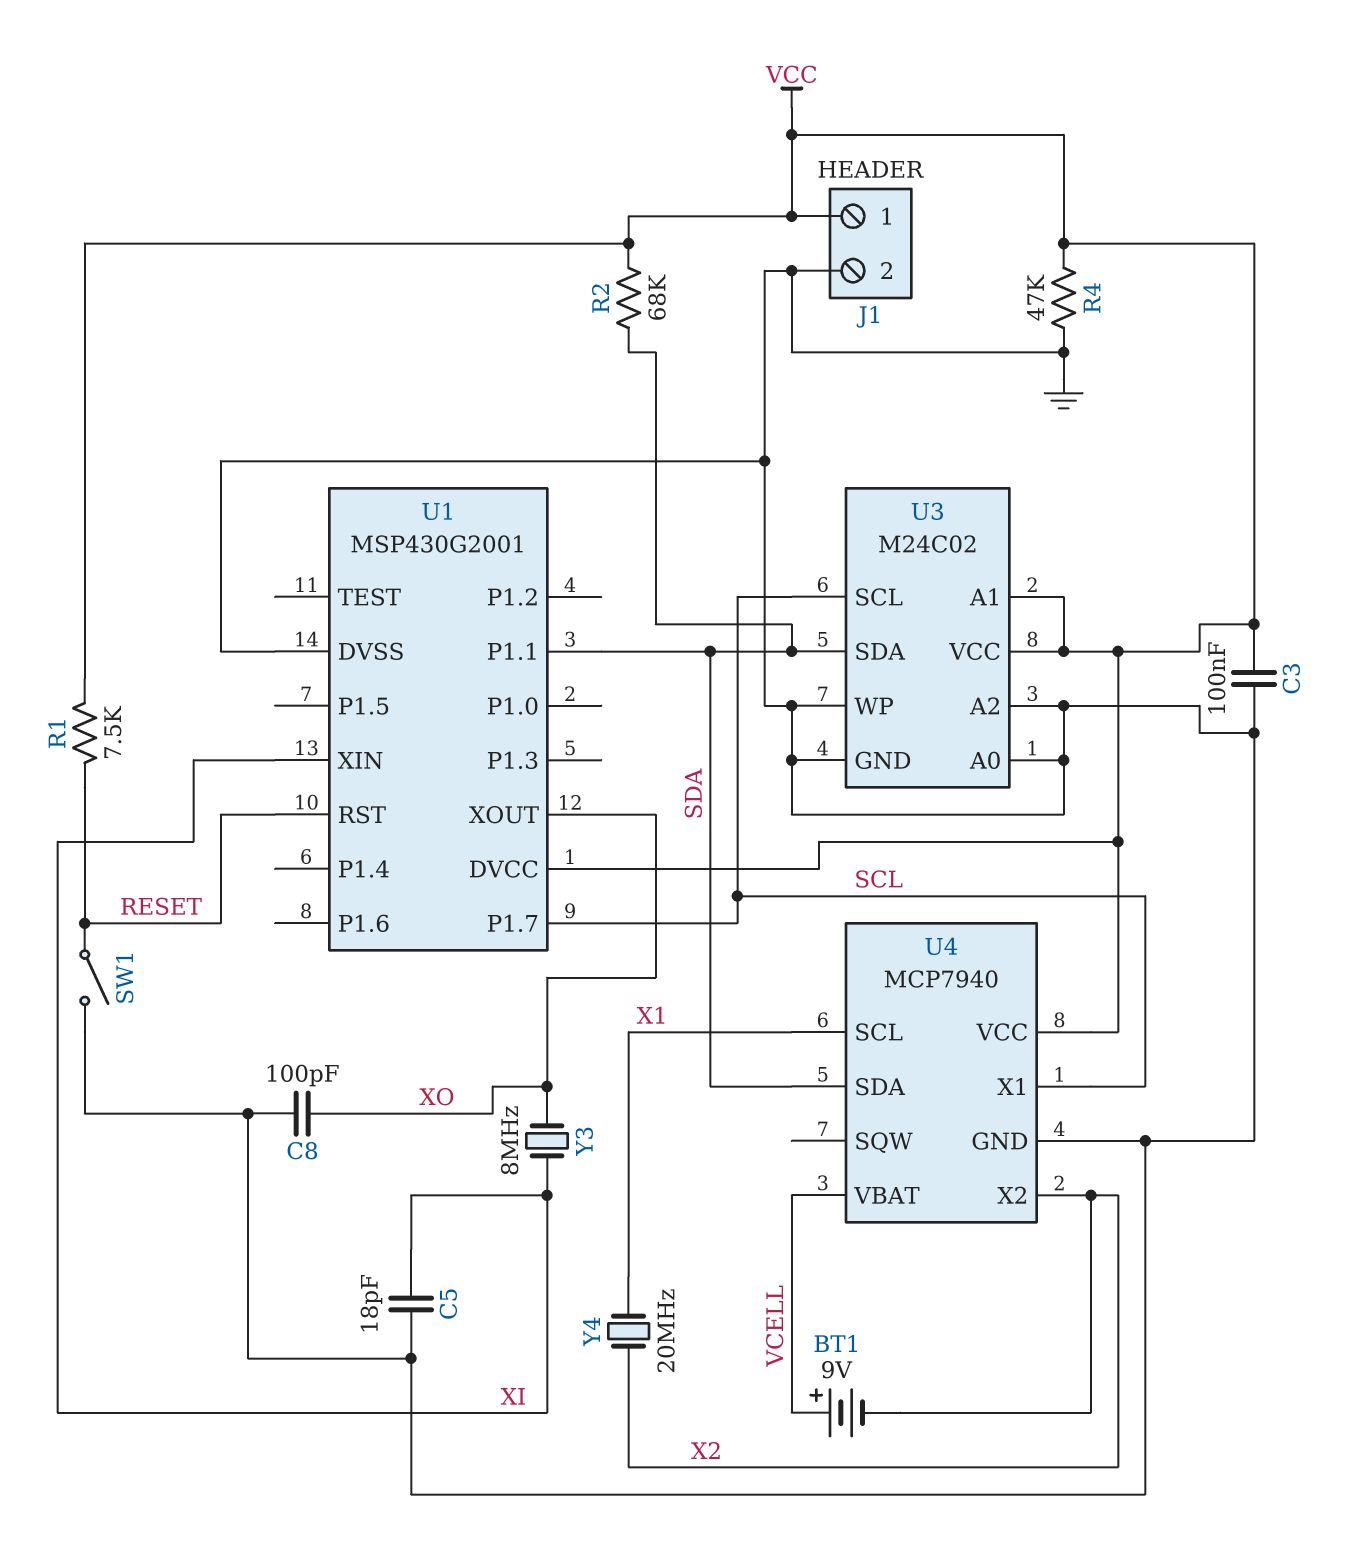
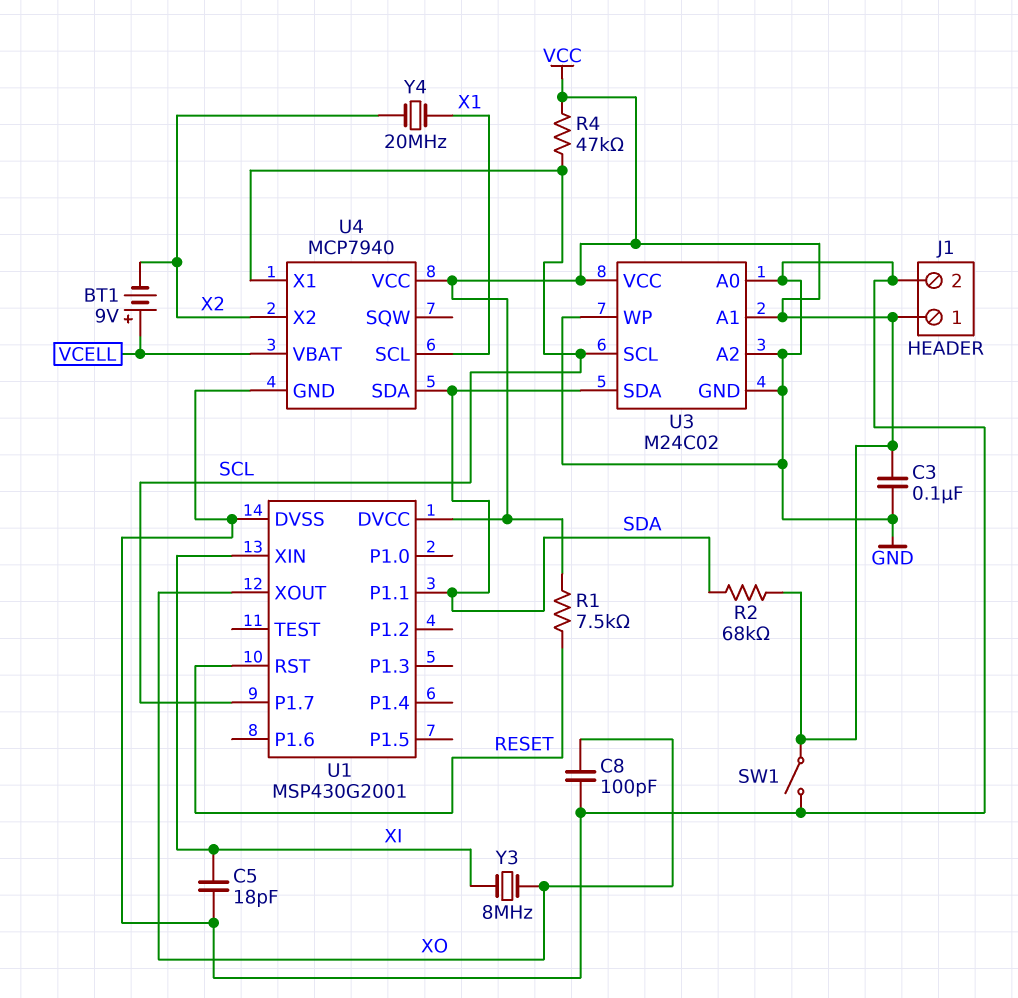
R4: 47k (GND, VCC) -> 47k (SCL, VCC)
SW1: switch (GND, RESET) -> switch (GND, VCC)

